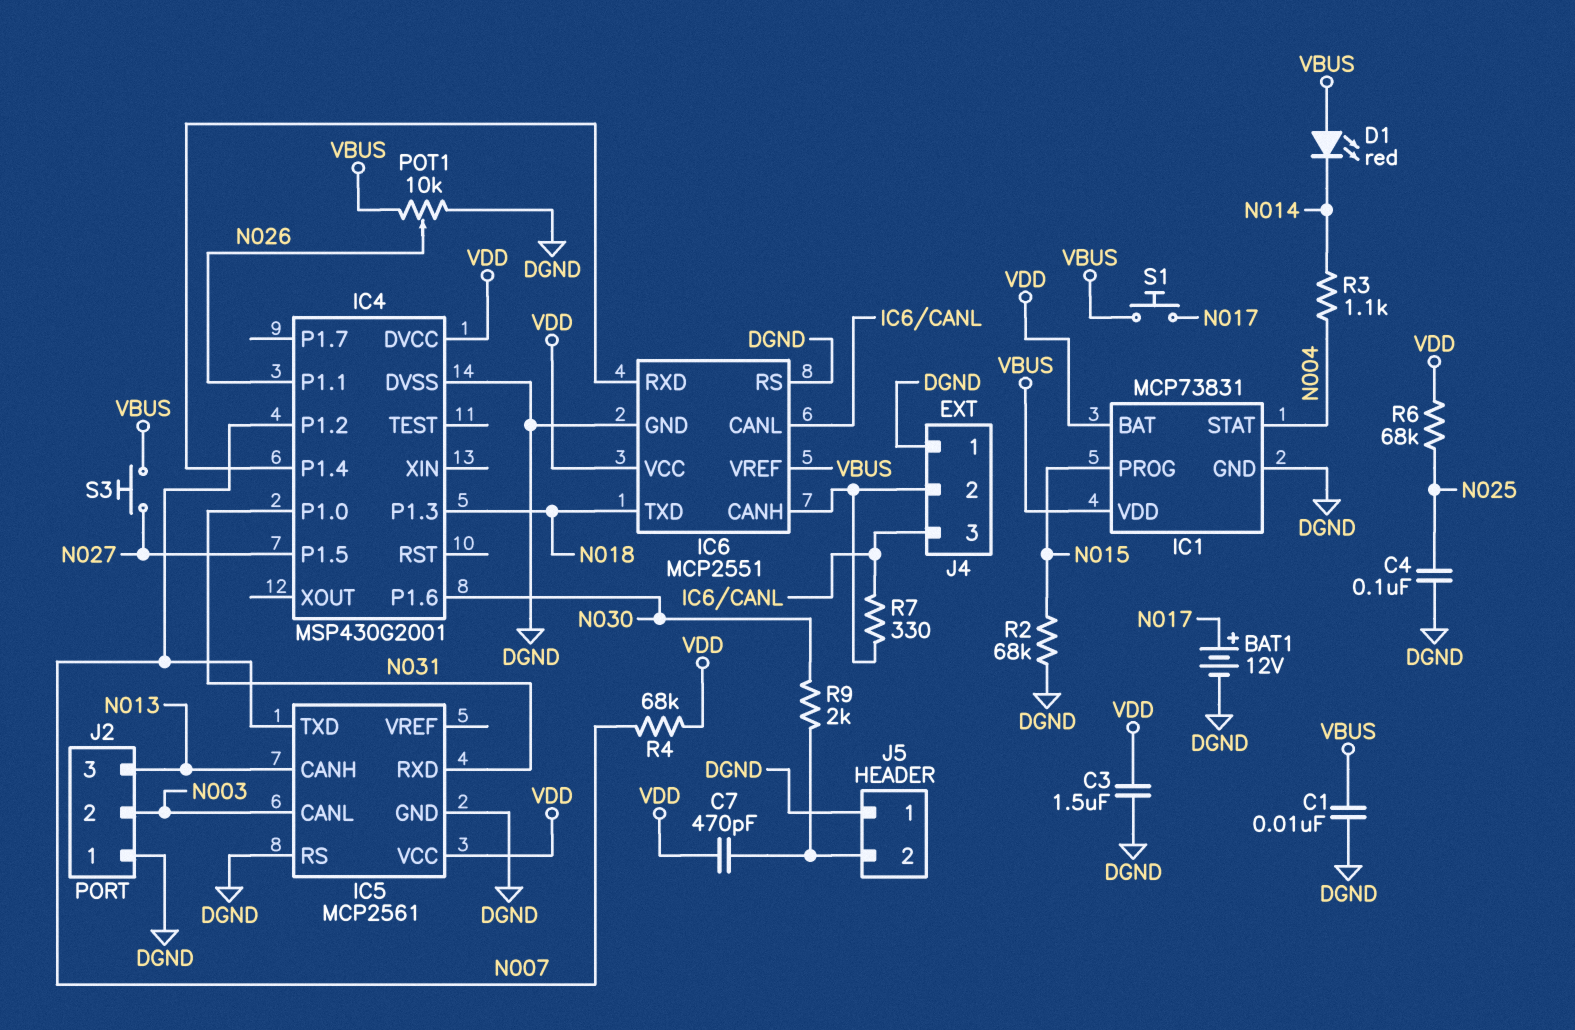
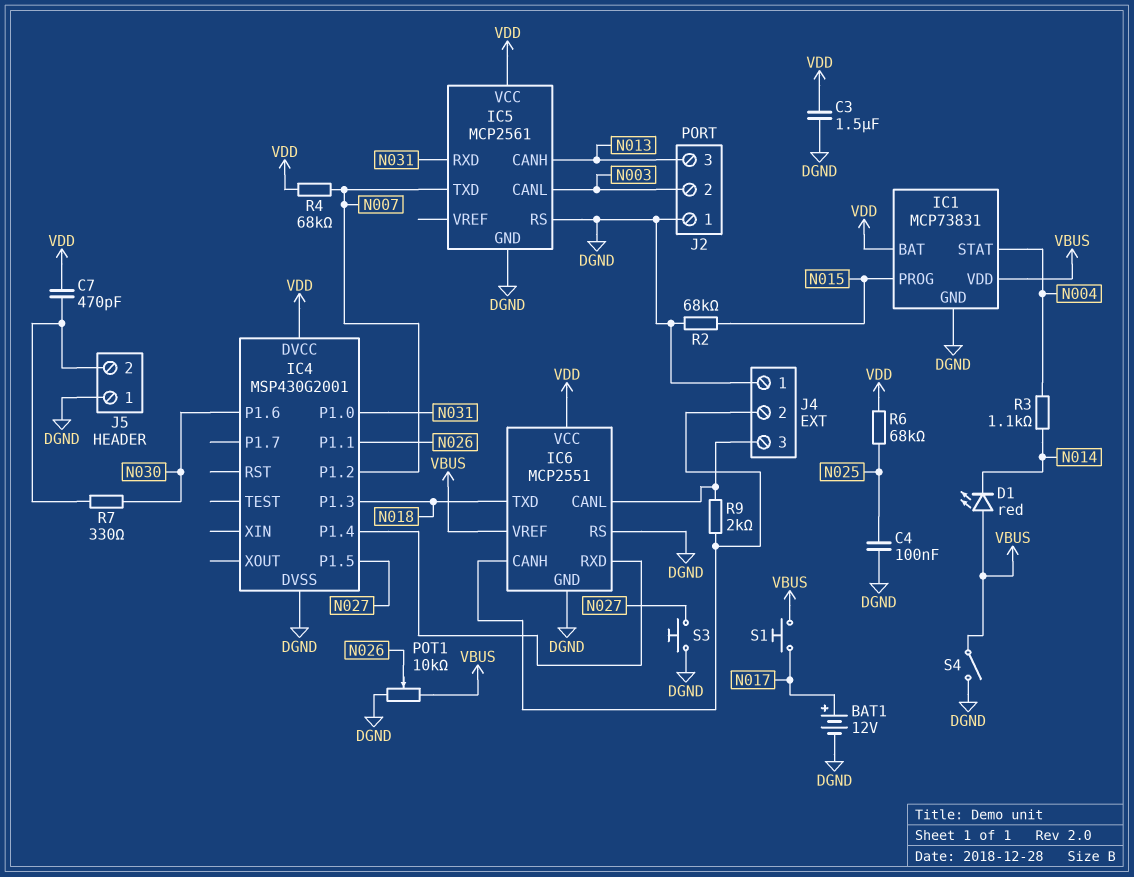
C1: 10nF (DGND, VBUS) -> none
R7: 330 (IC6/CANH, IC6/CANL) -> 330 (J5/2, N030)
R9: 2k (J5/2, N030) -> 2k (IC6/CANH, IC6/CANL)
S3: button (N027, VBUS) -> button (DGND, N027)
S4: none -> switch (DGND, VBUS)

